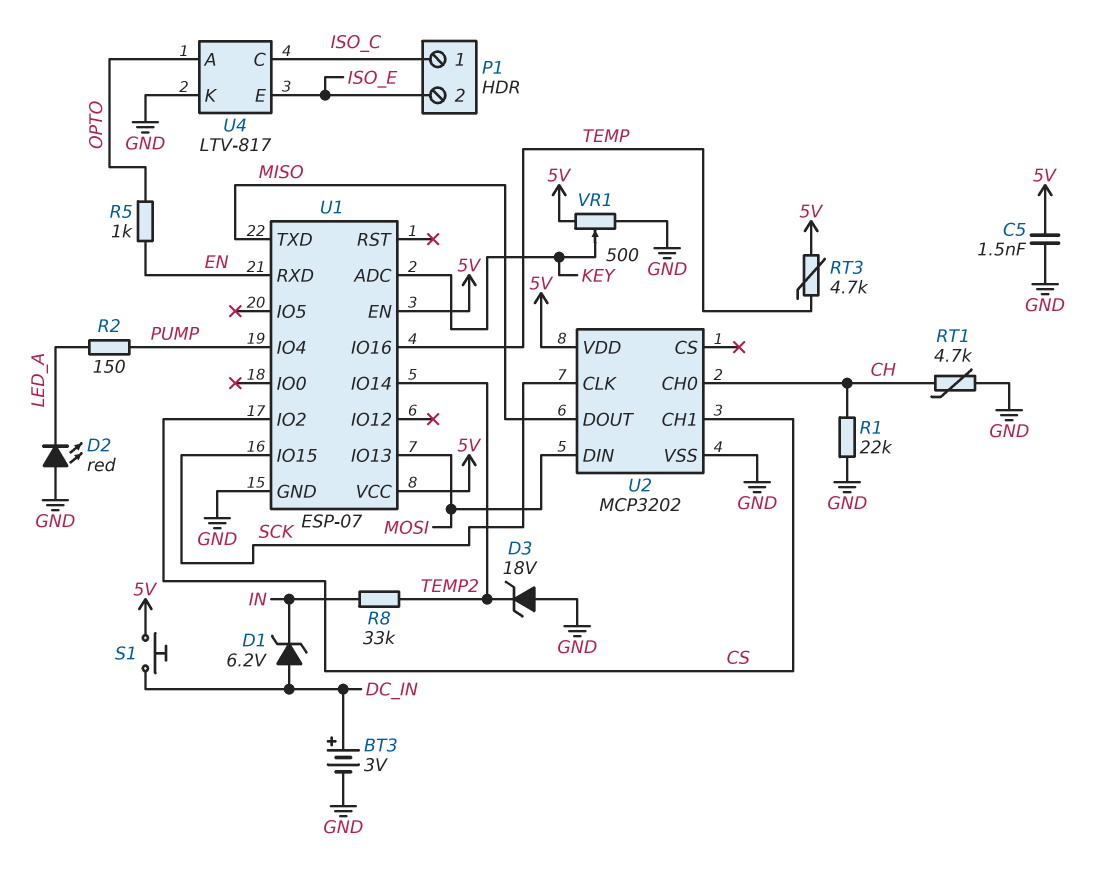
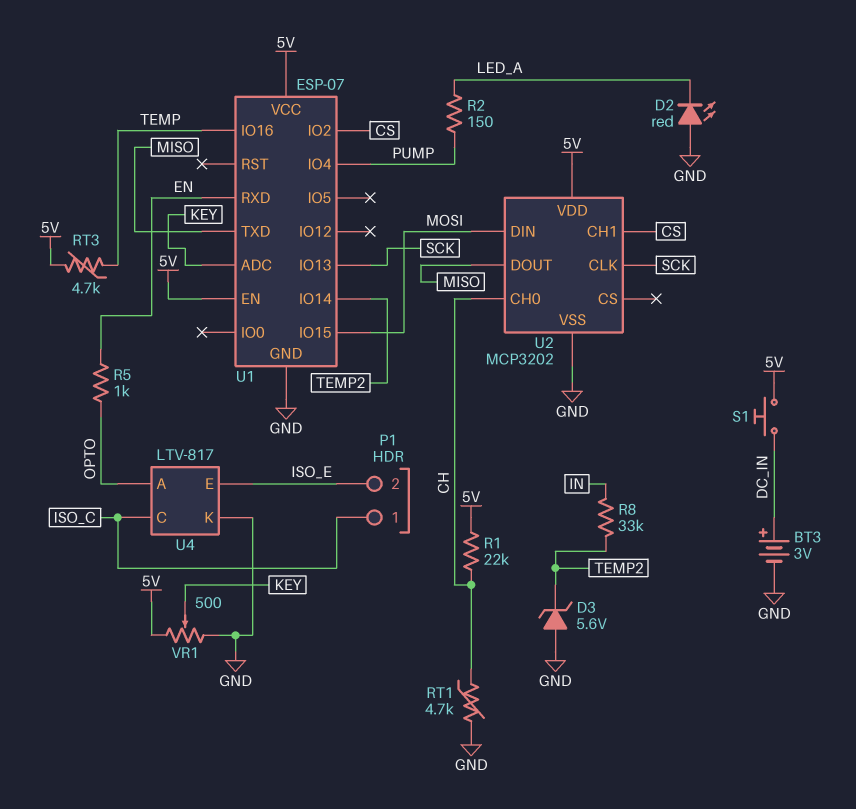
C5: 1.5nF (5V, GND) -> none
D1: zener 6.2V (A DC_IN, K IN) -> none
D3: zener 18V (A GND, K TEMP2) -> zener 5.6V (A GND, K TEMP2)
R1: 22k (CH, GND) -> 22k (5V, CH)
U1 pin IO13: MOSI -> SCK
U1 pin IO15: SCK -> MOSI

